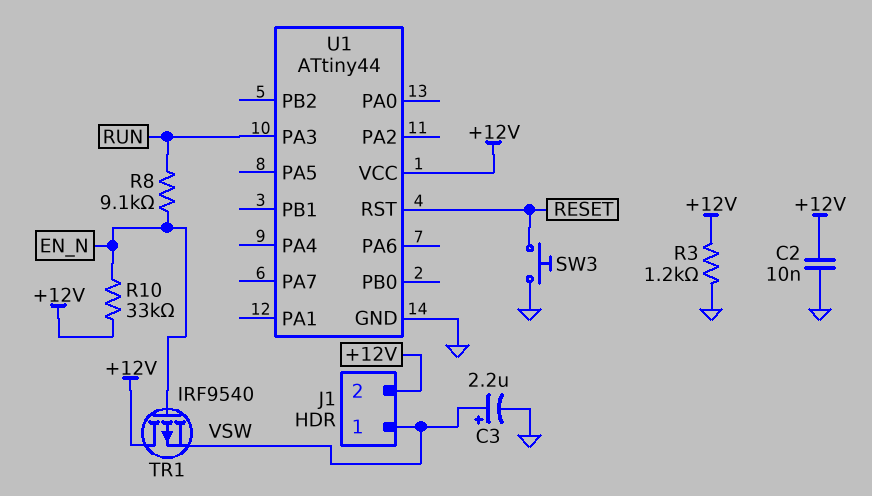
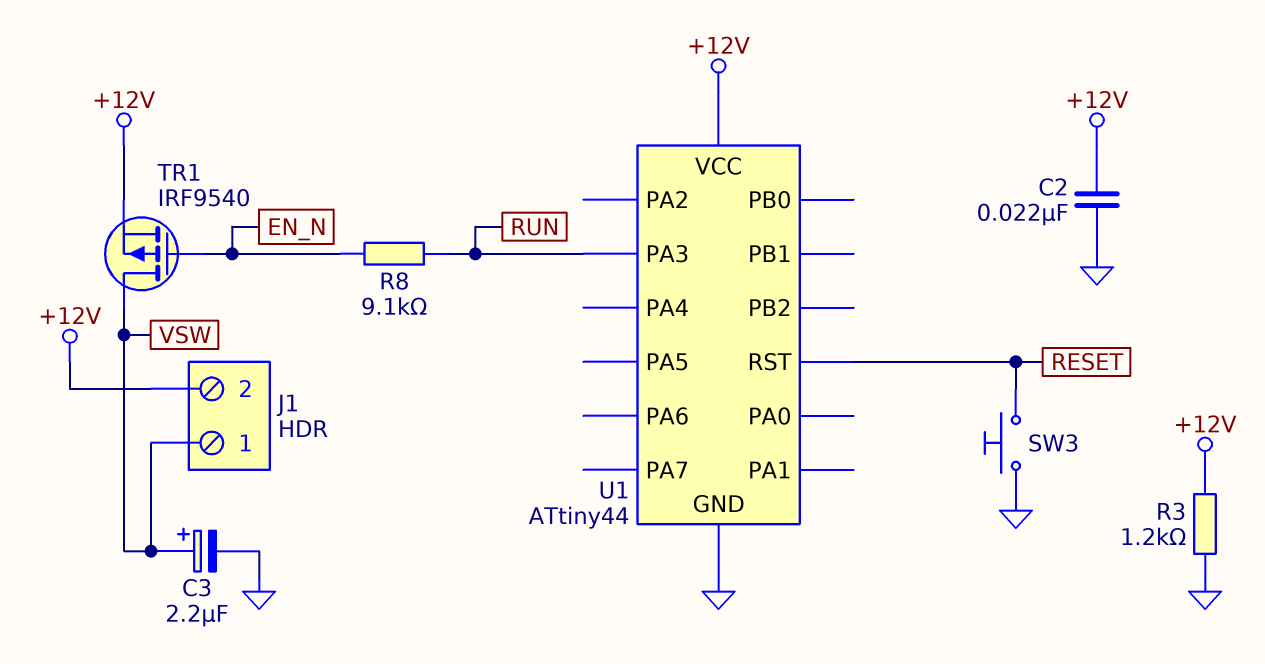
C2: 10nF (+12V, GND) -> 22nF (+12V, GND)
R10: 33k (+12V, EN_N) -> none
TR1: PMOS IRF9540 (G EN_N, D +12V, S VSW) -> PMOS IRF9540 (G EN_N, D VSW, S +12V)

